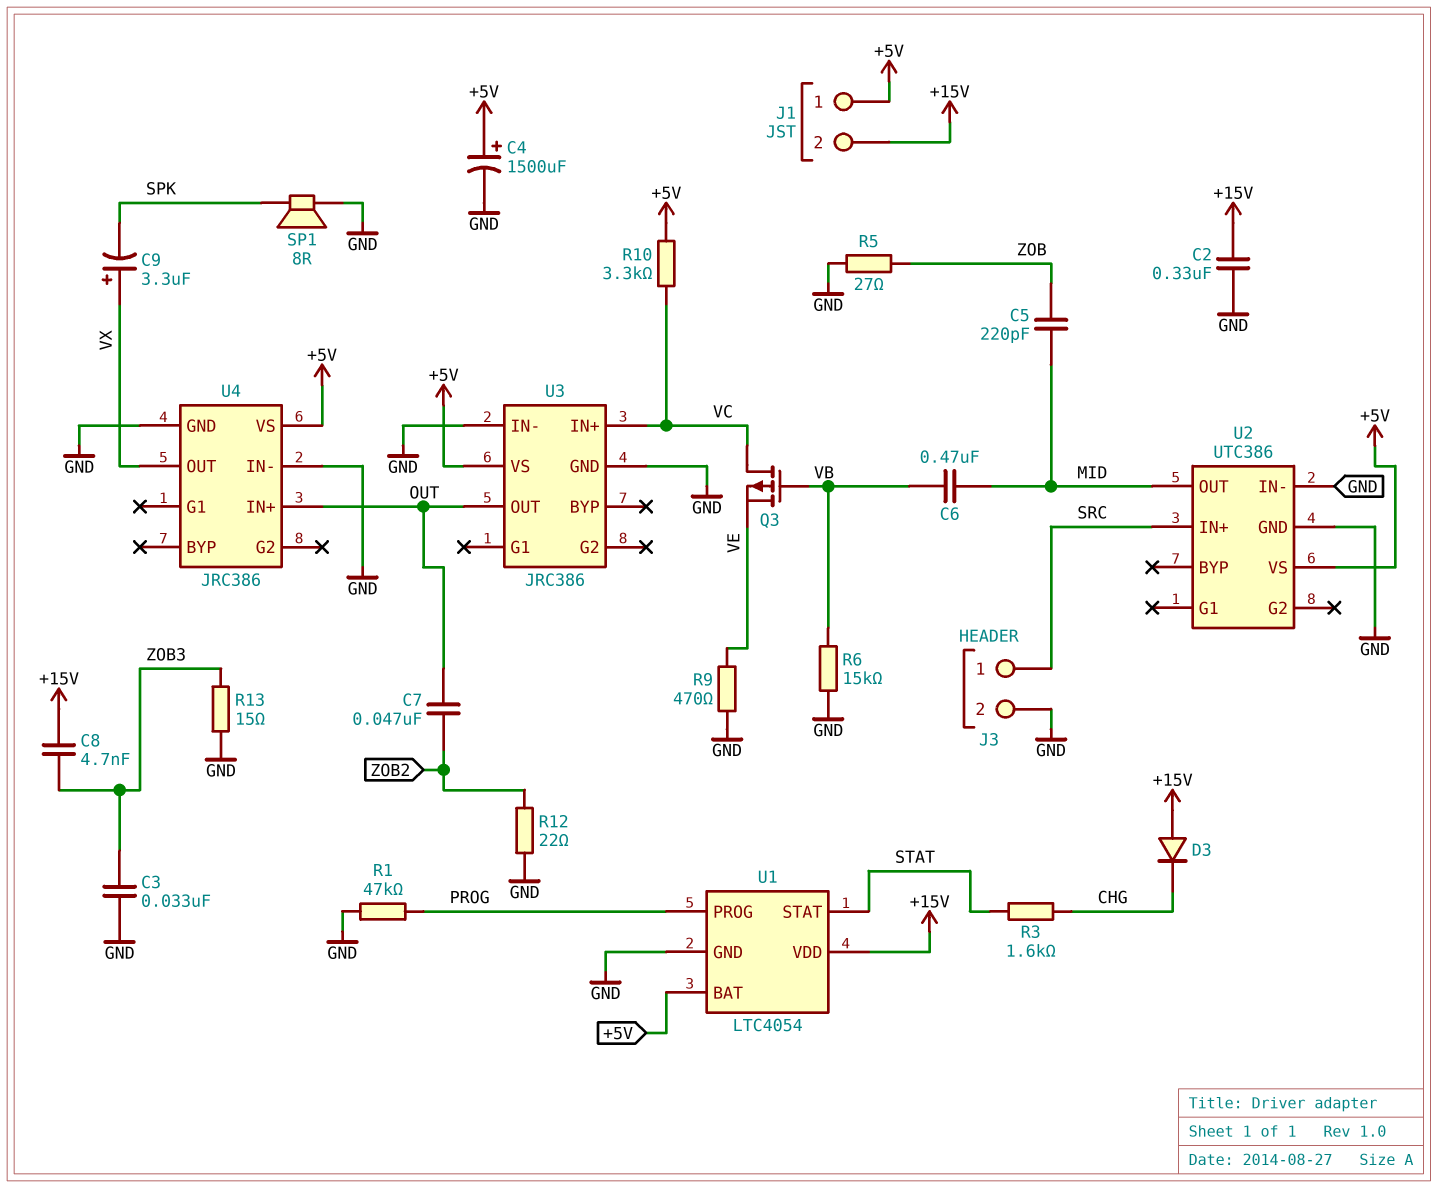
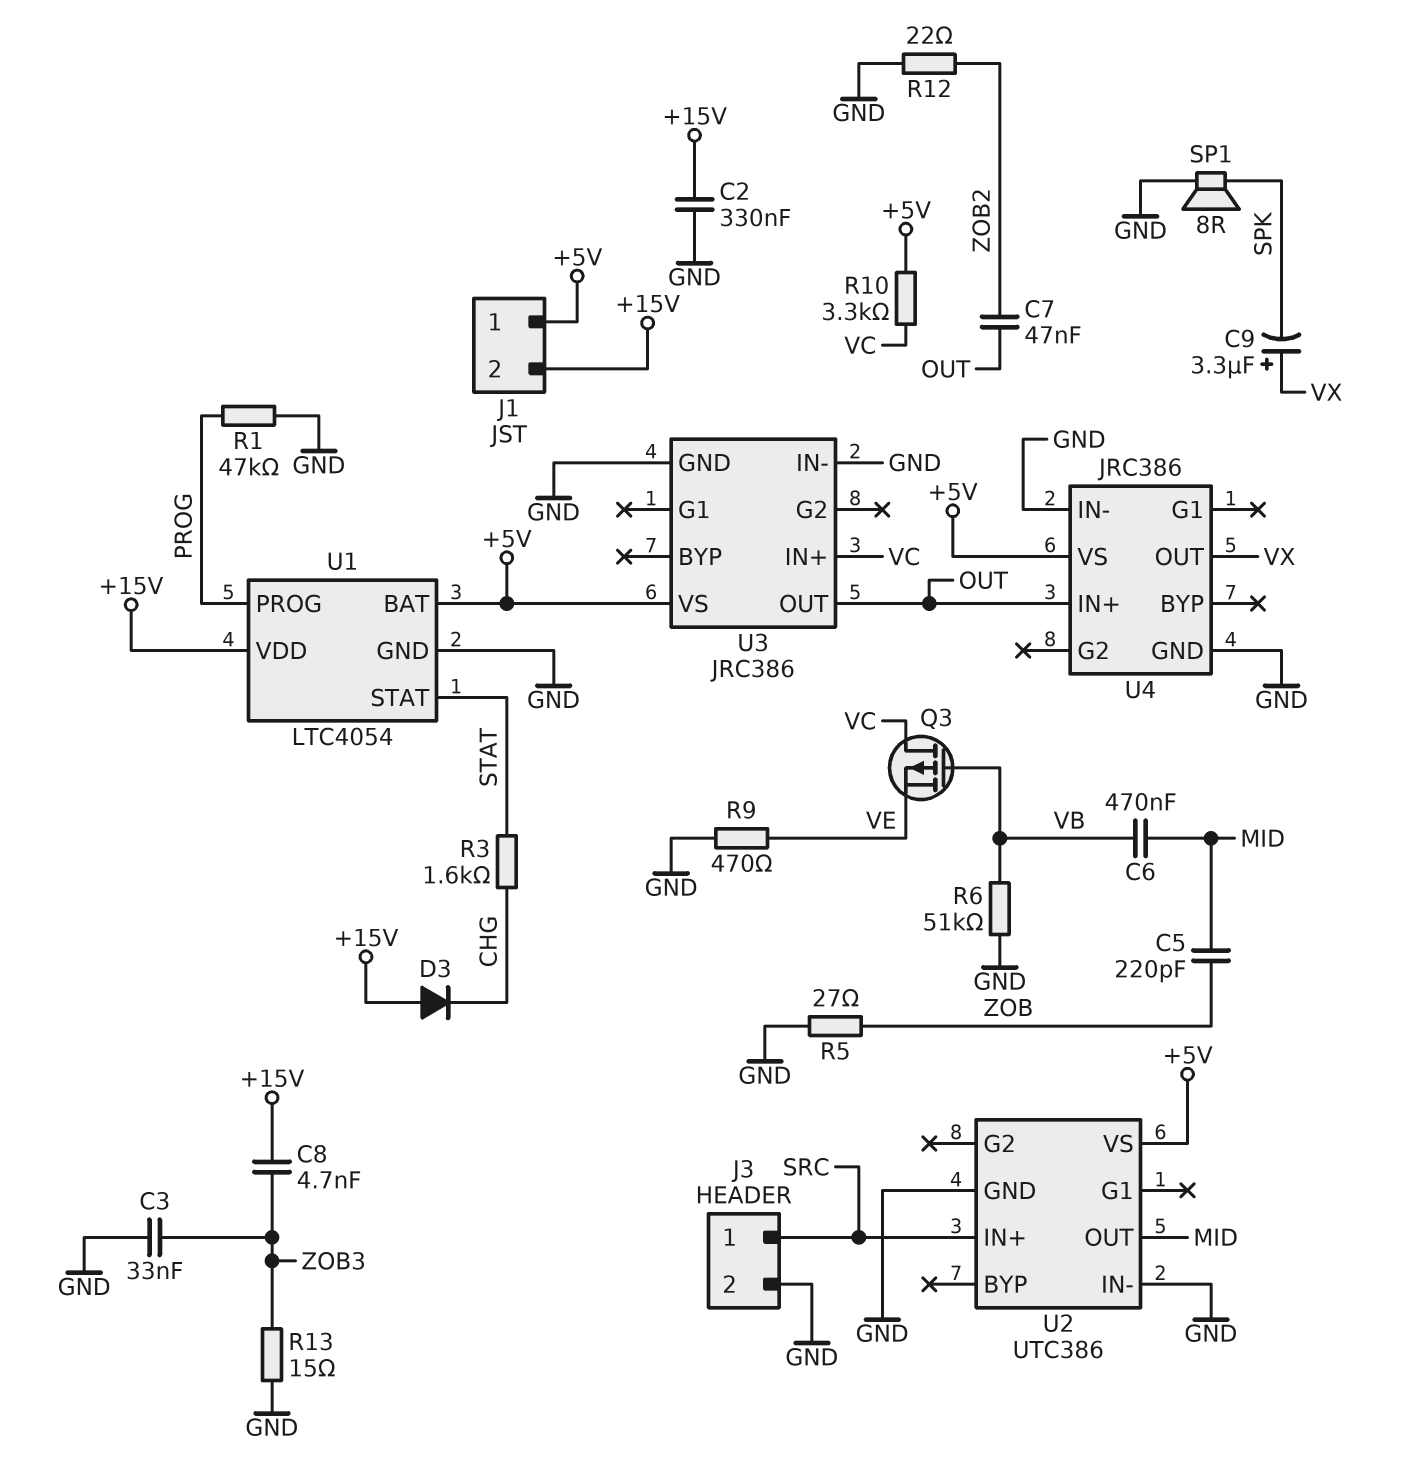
C4: 1500uF (plus +5V, minus GND) -> none
R6: 15k (GND, VB) -> 51k (GND, VB)

